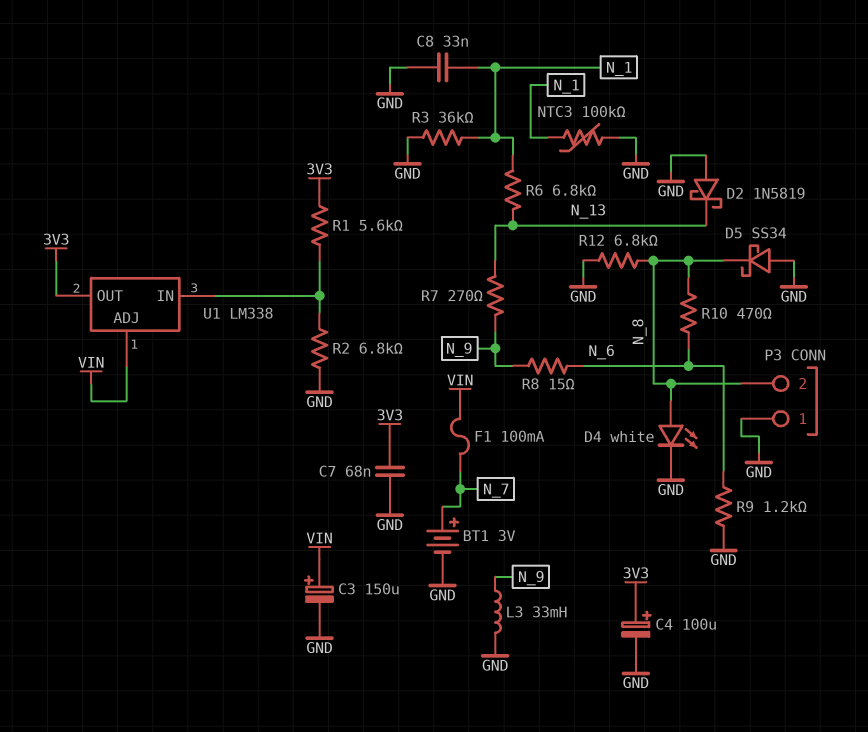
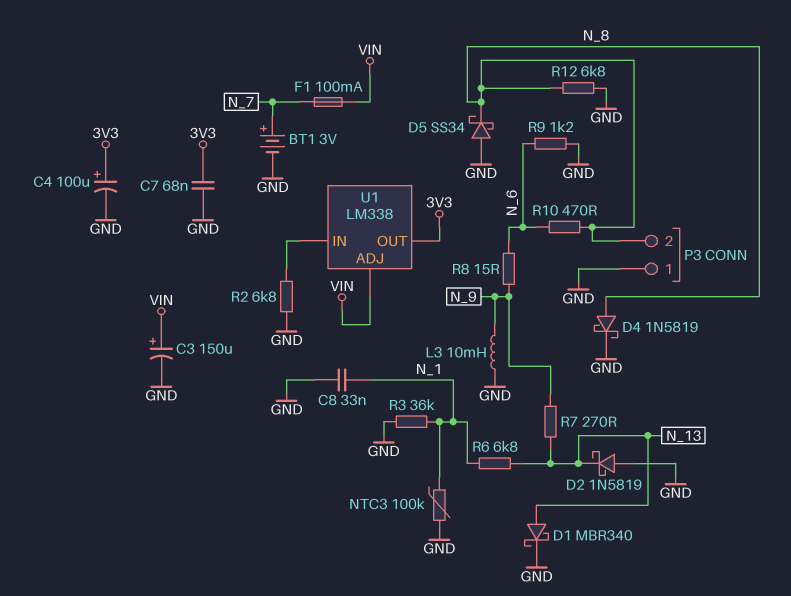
D1: none -> schottky MBR340 (A N_13, K GND)
D4: LED white (A N_8, K GND) -> schottky 1N5819 (A N_8, K GND)
L3: 33mH (GND, N_9) -> 10mH (GND, N_9)
R1: 5.6k (3V3, U1/IN) -> none

